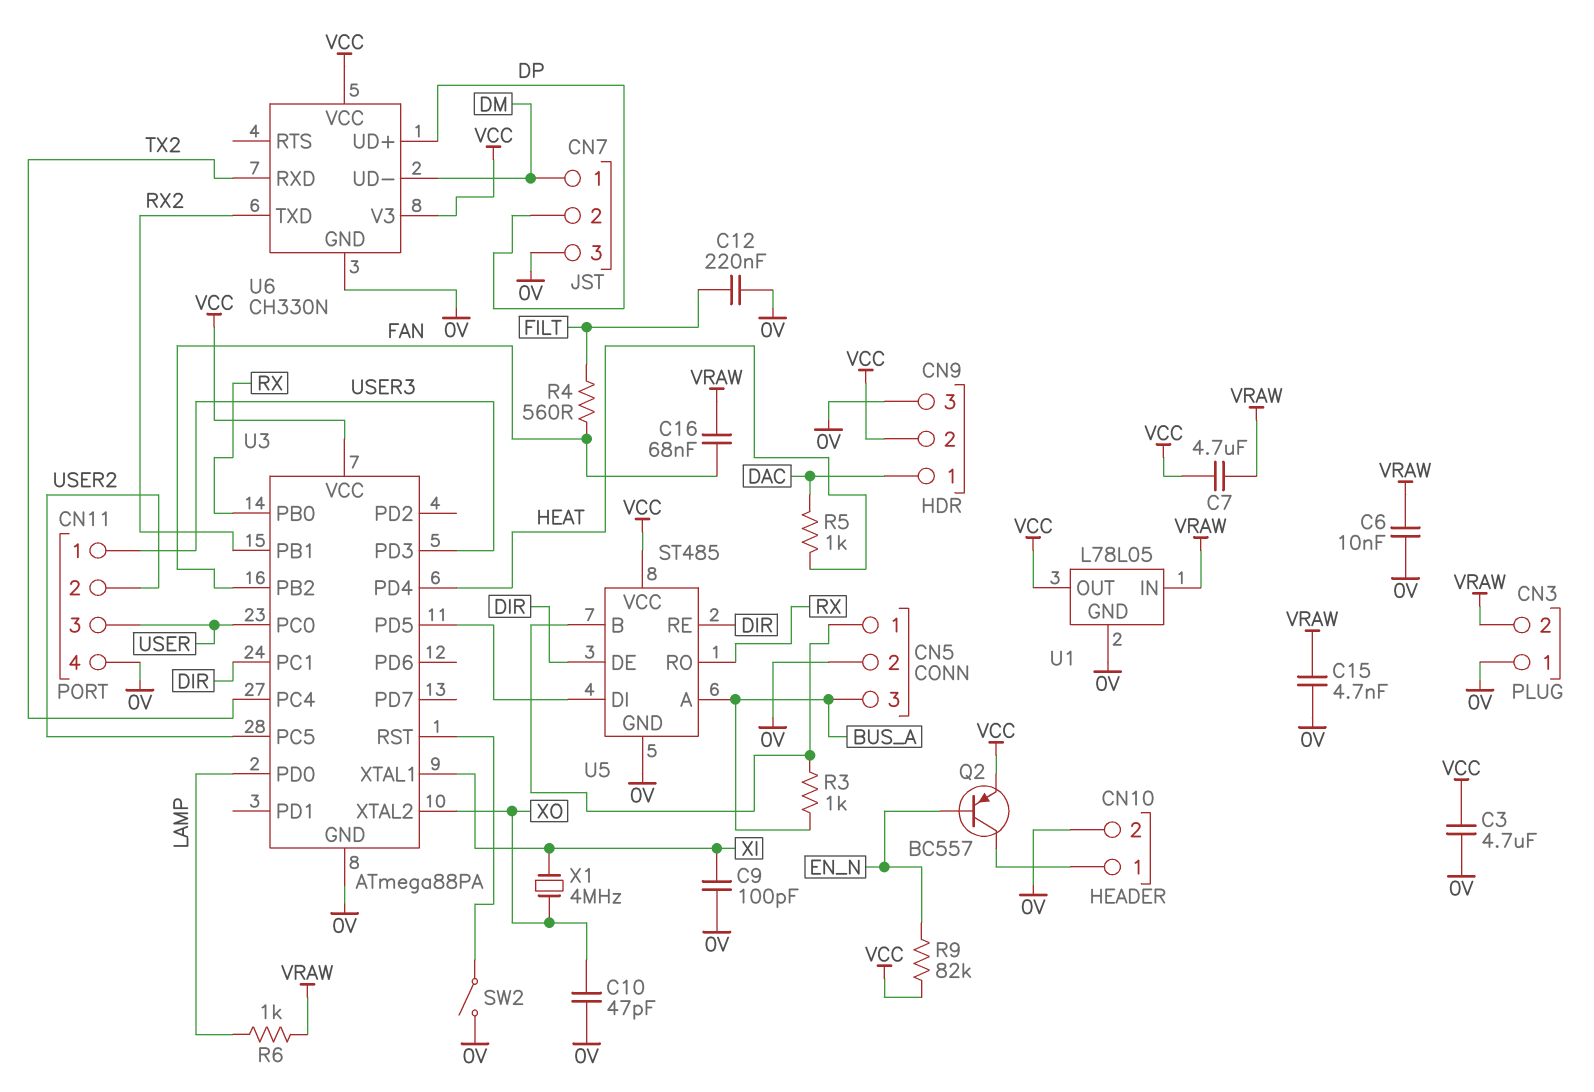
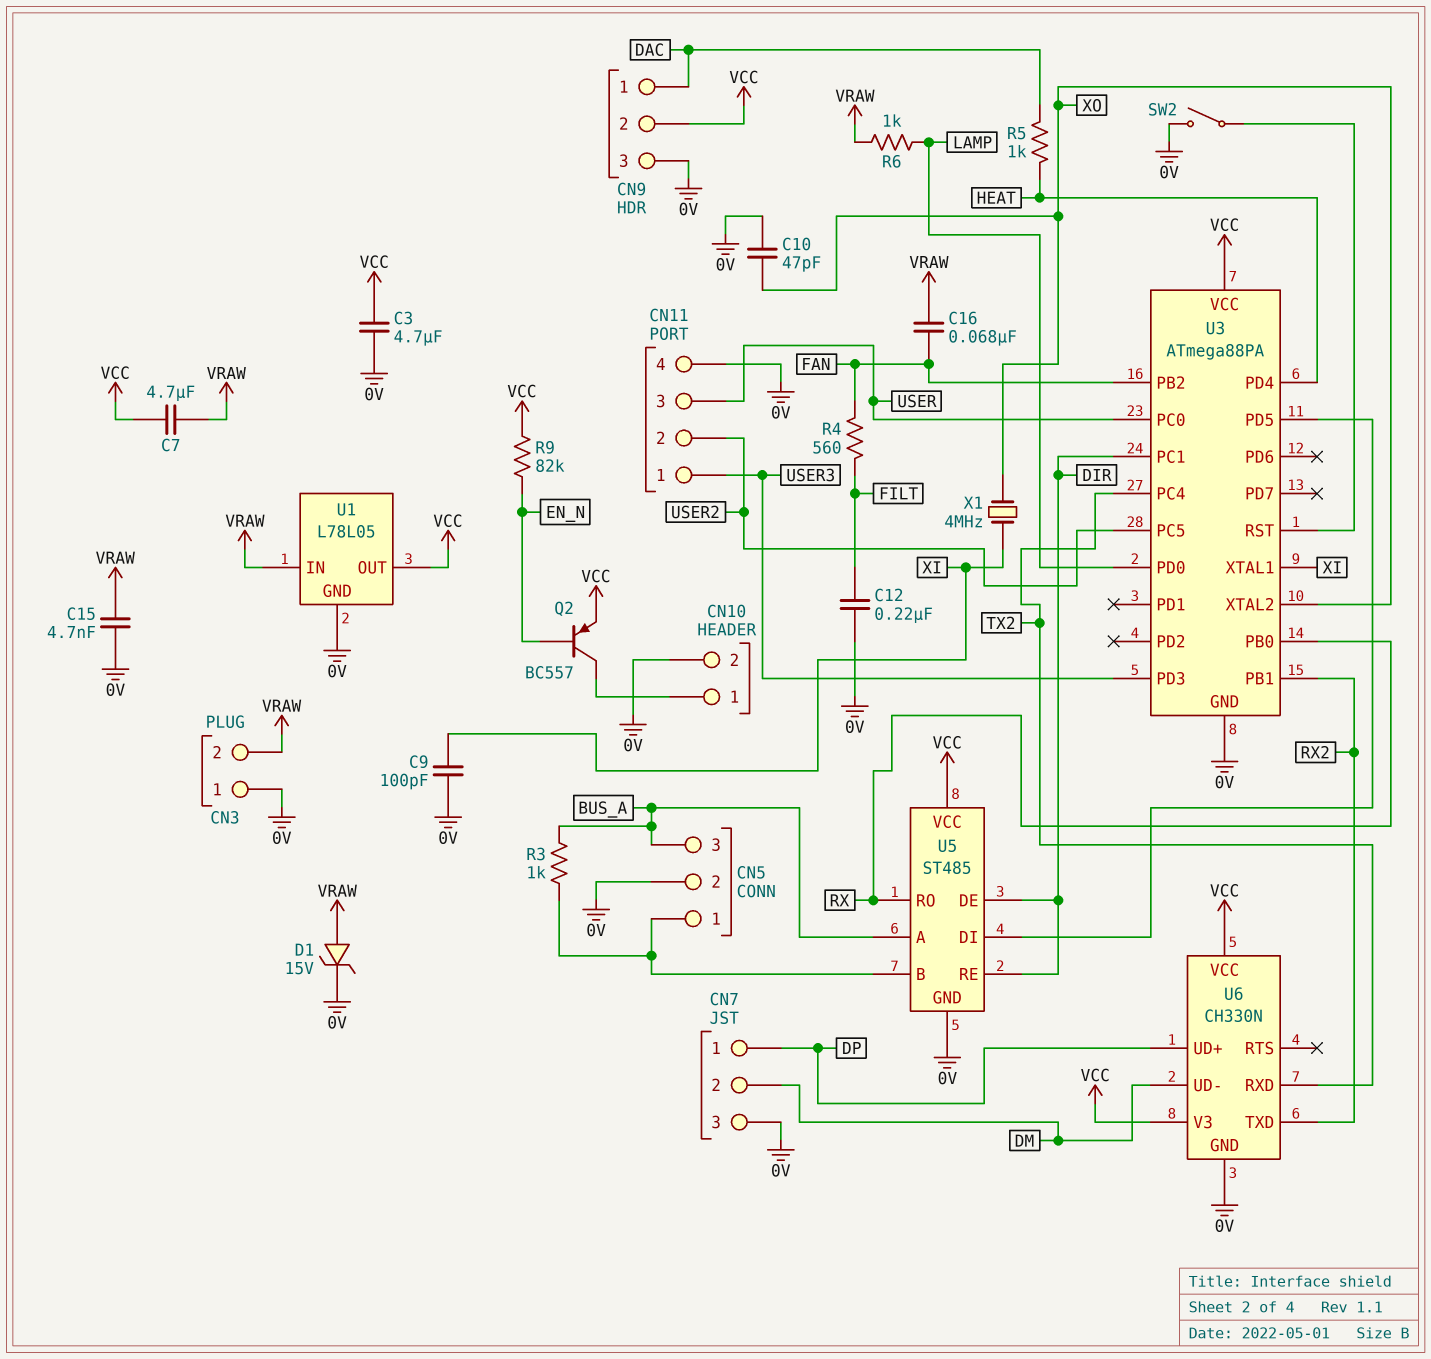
C6: 10nF (0V, VRAW) -> none
CN7 pin 1: DM -> DP
CN7 pin 2: DP -> DM
D1: none -> zener 15V (A VRAW, K 0V)

